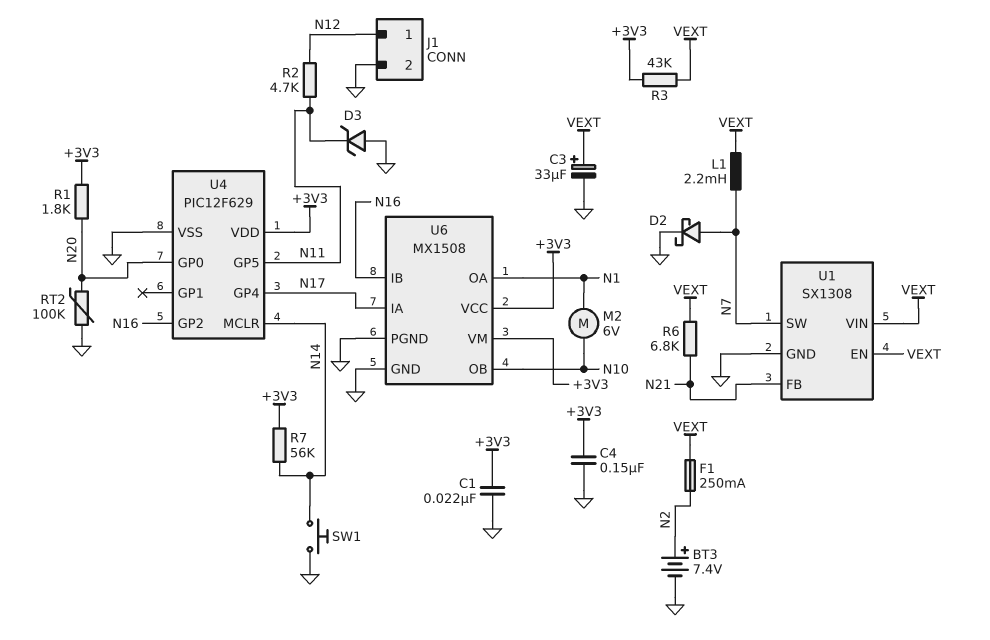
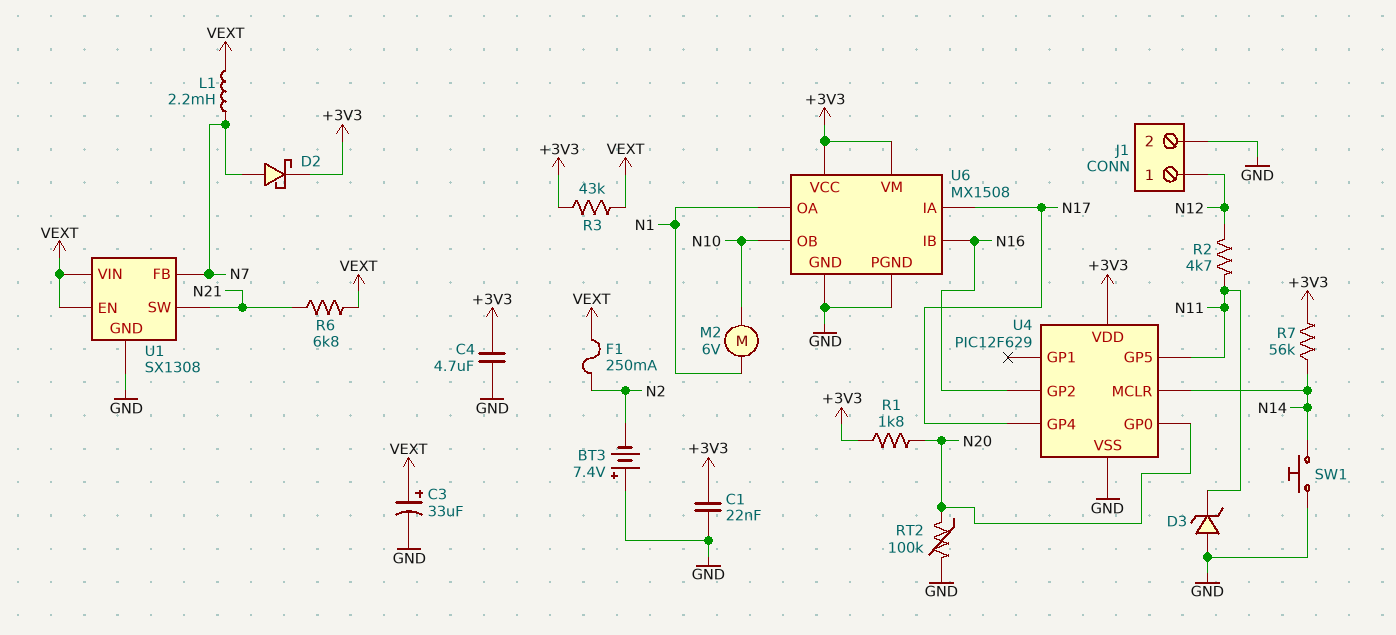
BT3: 7.4V (plus N2, minus GND) -> 7.4V (plus GND, minus N2)
C4: 150nF (+3V3, GND) -> 4.7uF (+3V3, GND)
D2: schottky (A N7, K GND) -> schottky (A N7, K +3V3)
U1 pin FB: N21 -> N7
U1 pin SW: N7 -> N21

